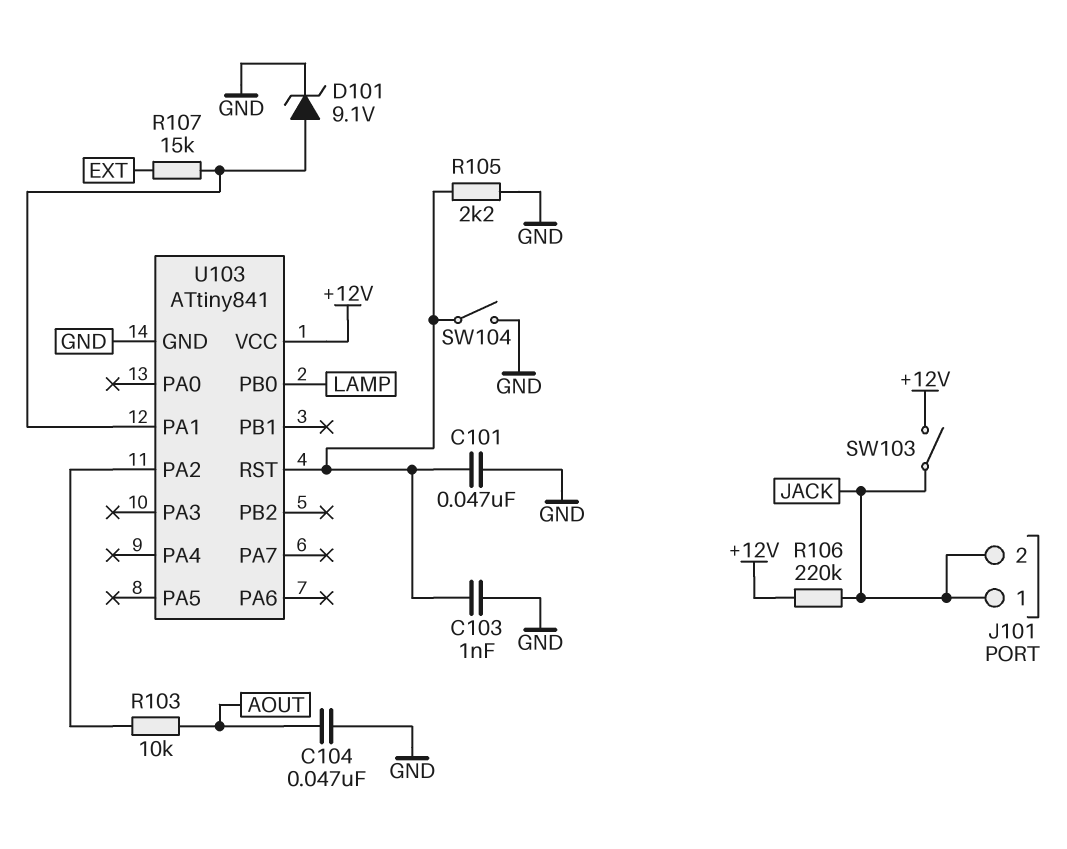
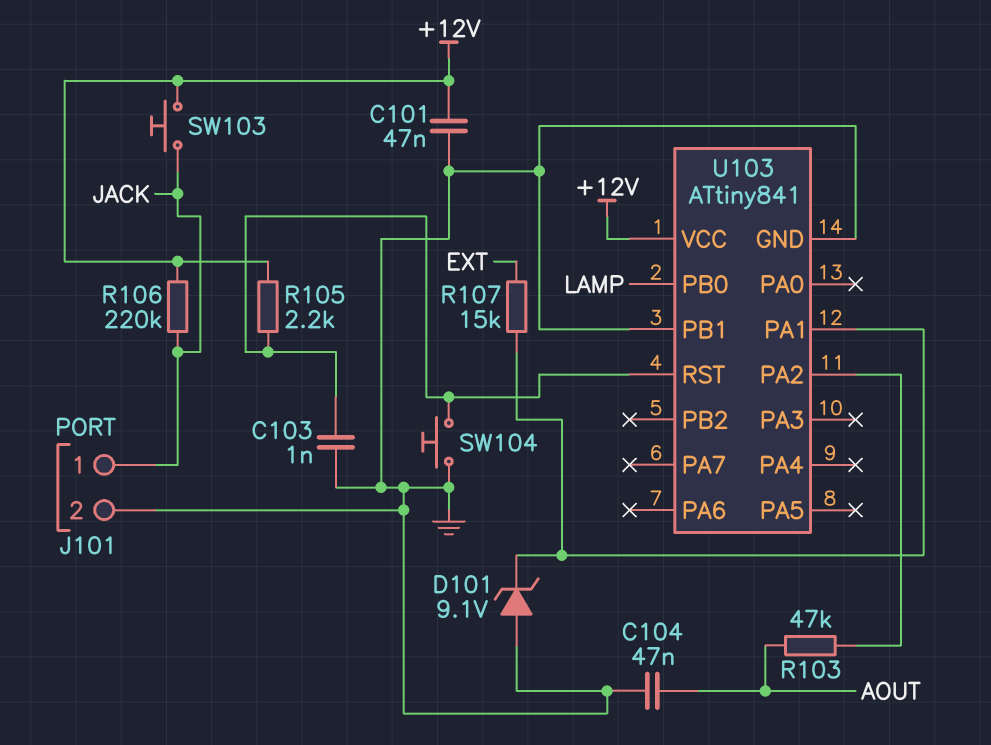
C101: 47nF (GND, U103/RST) -> 47nF (+12V, GND)
D101: zener 9.1V (A U103/PA1, K GND) -> zener 9.1V (A GND, K U103/PA1)
J101 pin 2: JACK -> GND
R103: 10k (AOUT, U103/PA2) -> 47k (AOUT, U103/PA2)
R105: 2.2k (GND, U103/RST) -> 2.2k (+12V, U103/RST)
SW103: switch (+12V, JACK) -> button (+12V, JACK)
SW104: switch (GND, U103/RST) -> button (GND, U103/RST)
U103 pin PB1: none -> GND

